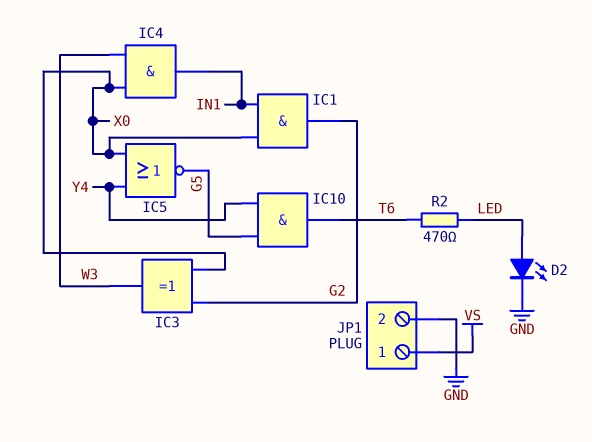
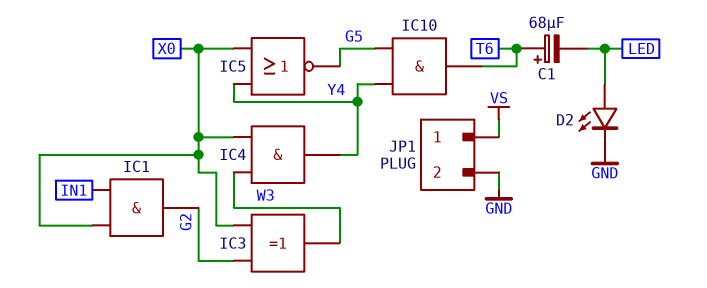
C1: none -> 68uF (plus T6, minus LED)
IC4: AND (in W3, in X0, out IN1) -> AND (in W3, in X0, out Y4)
R2: 470 (LED, T6) -> none

